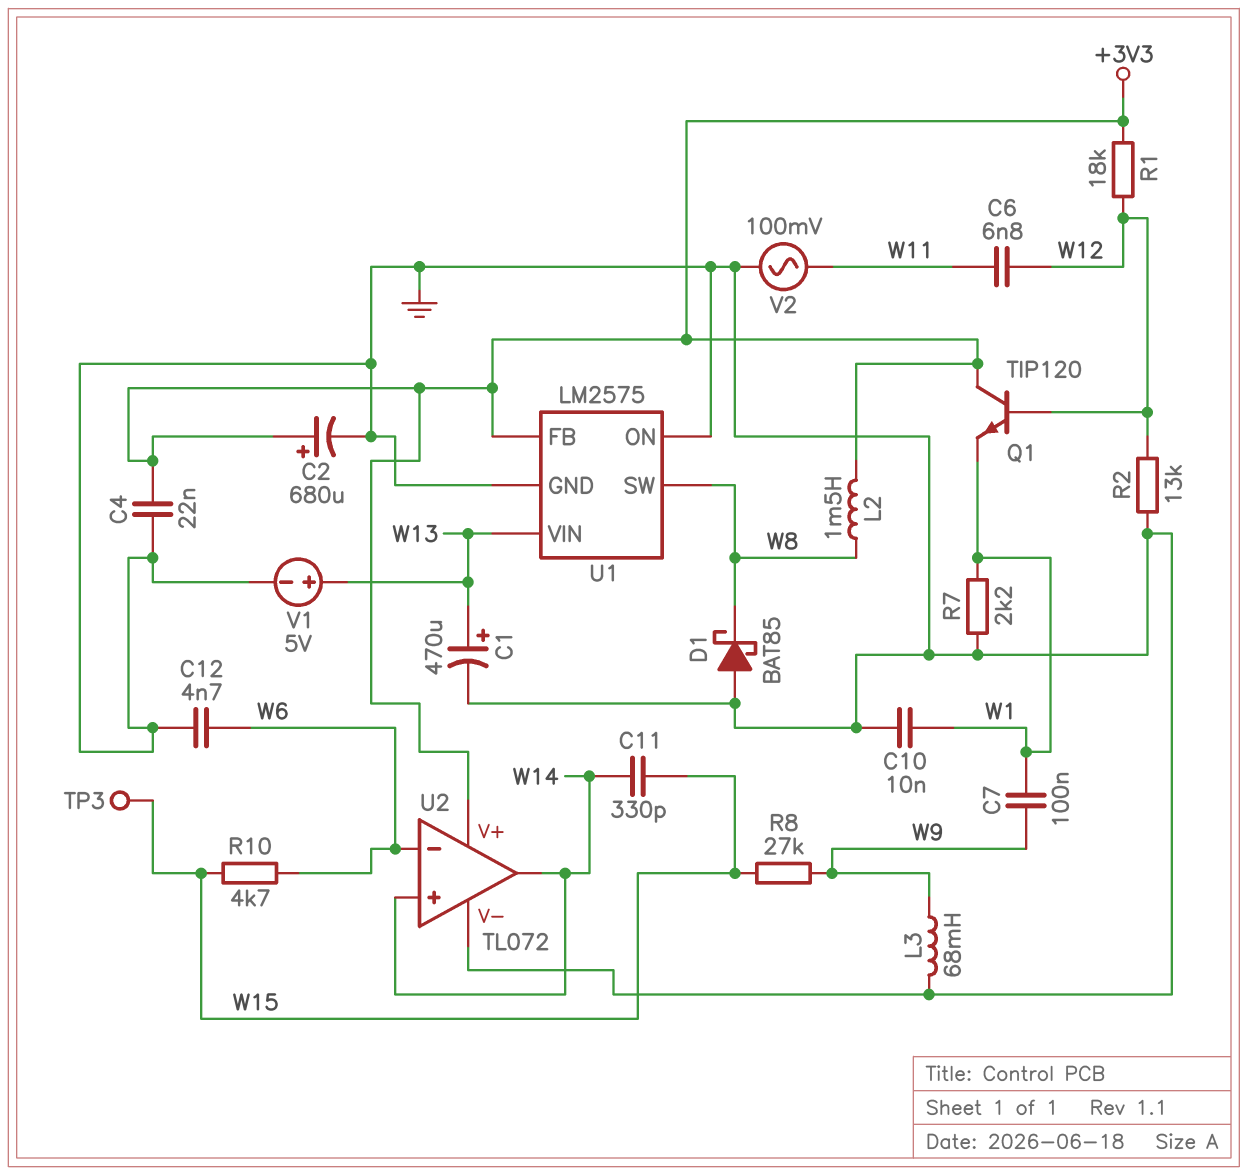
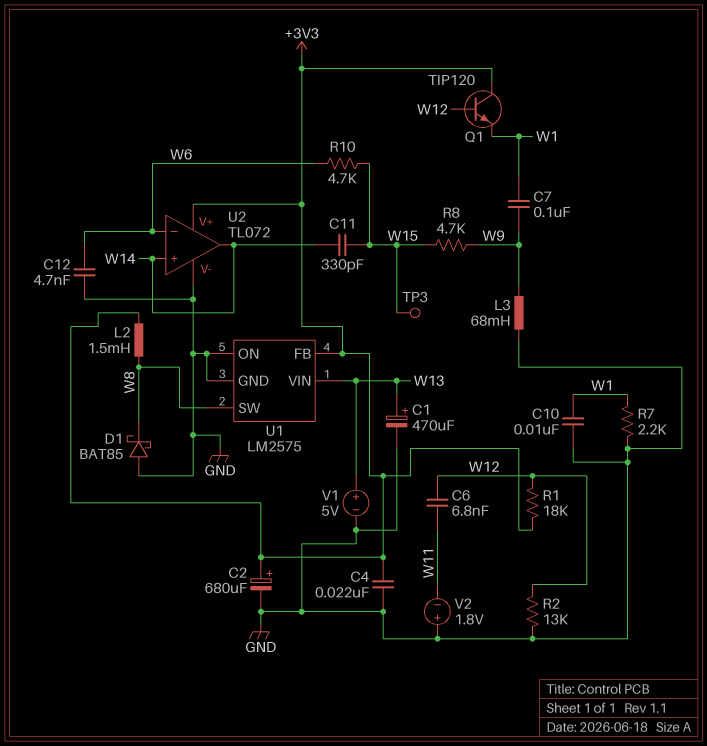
R8: 27k (W9, W15) -> 4.7k (W9, W15)
V2: AC 100mV (GND, W11) -> 1.8V (plus GND, minus W11)

